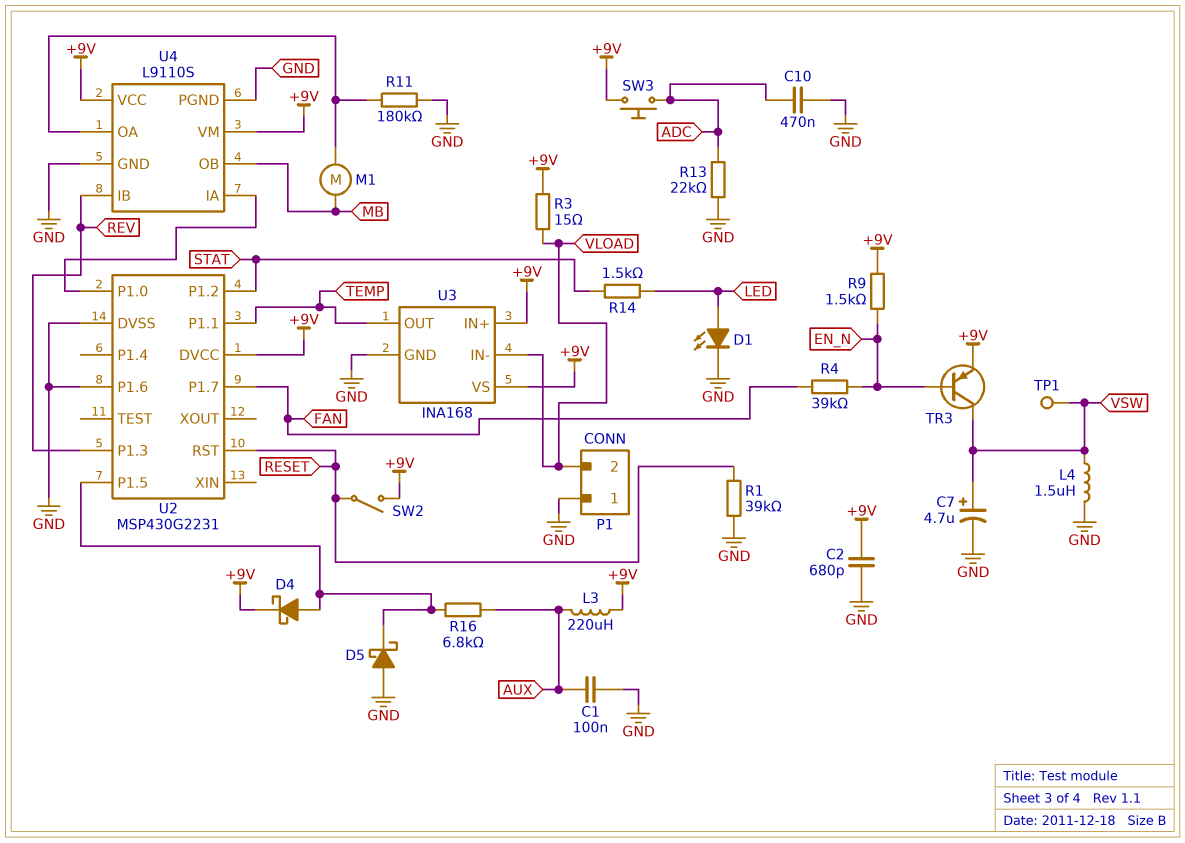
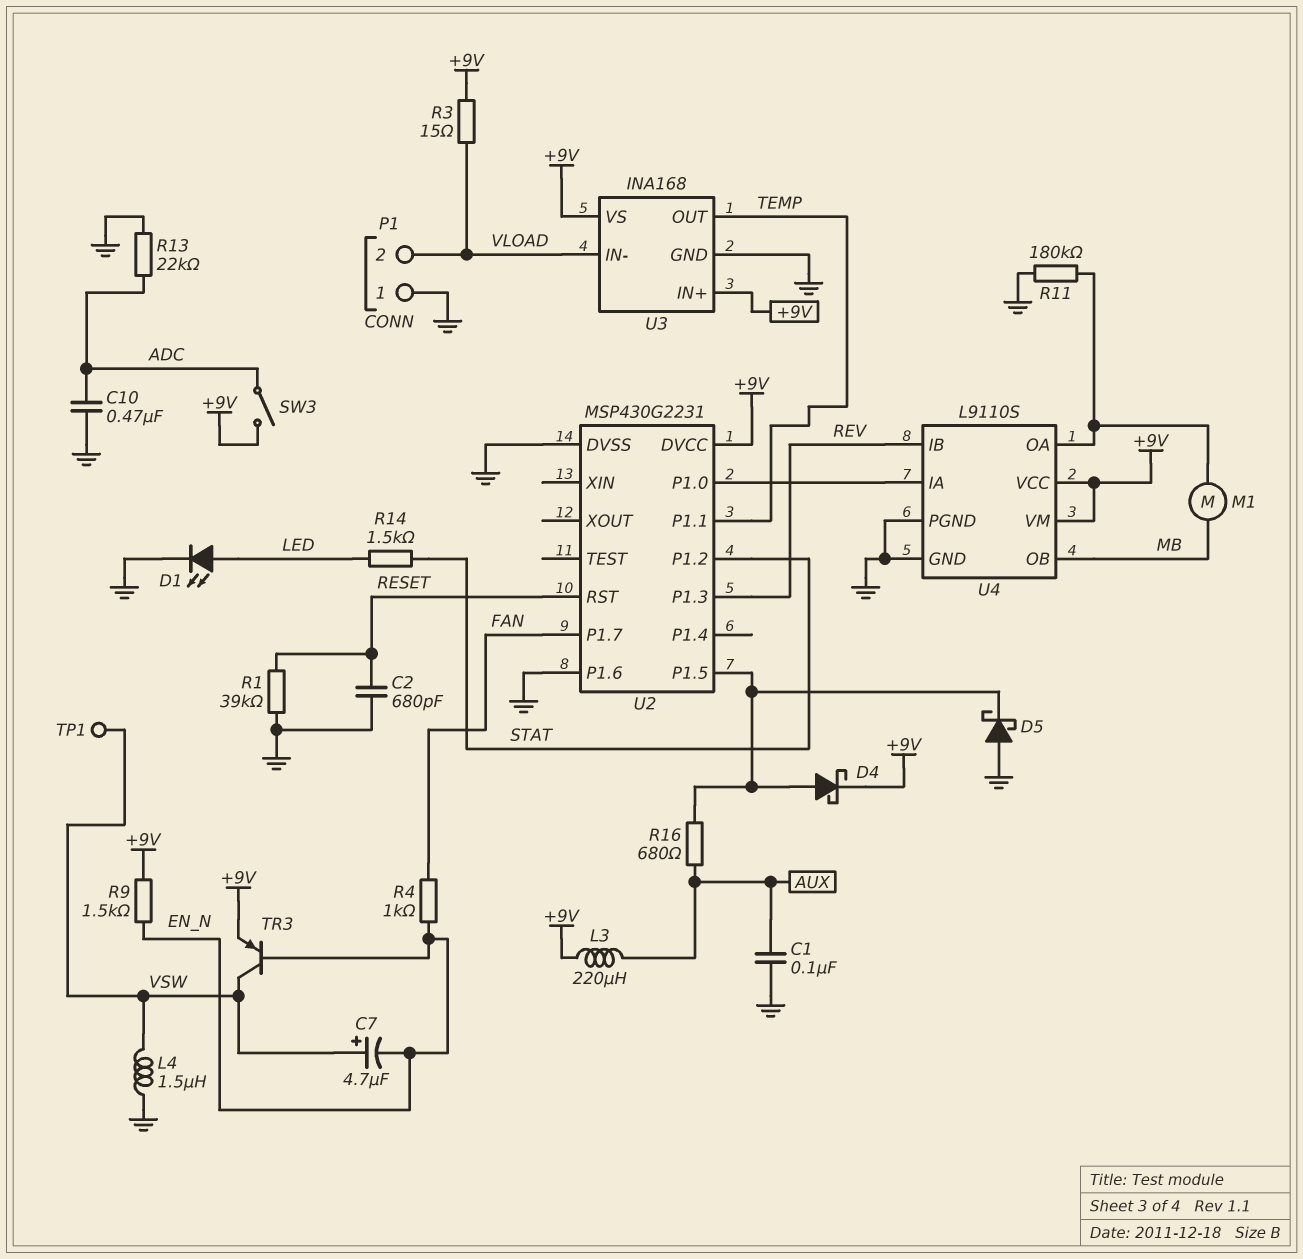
C2: 680pF (+9V, GND) -> 680pF (GND, RESET)
C7: 4.7uF (plus VSW, minus GND) -> 4.7uF (plus VSW, minus EN_N)
R4: 39k (EN_N, FAN) -> 1k (EN_N, FAN)
R16: 6.8k (AUX, U2/P1.5) -> 680 (AUX, U2/P1.5)
SW2: switch (+9V, RESET) -> none
SW3: button (+9V, ADC) -> switch (+9V, ADC)

